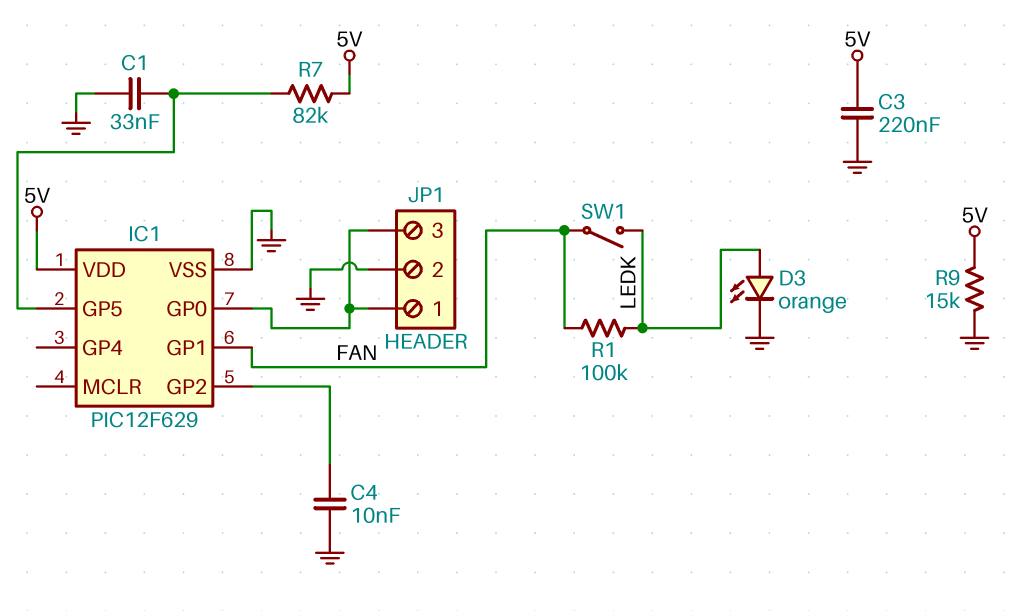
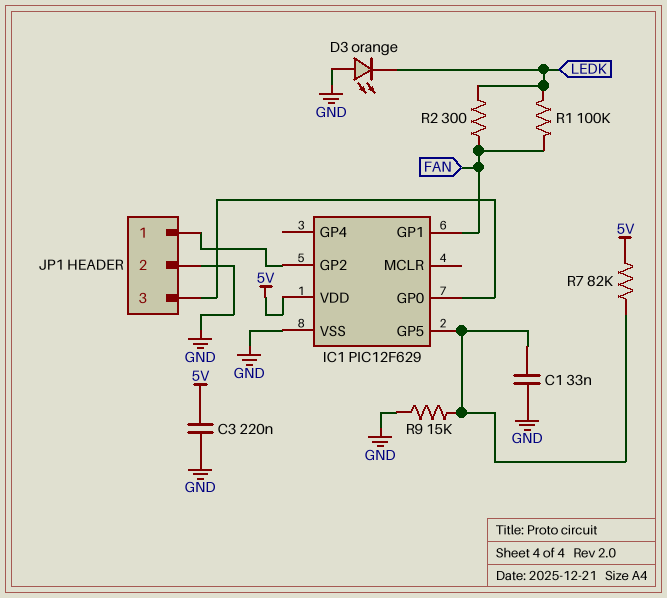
C4: 10nF (GND, IC1/GP2) -> none
D3: LED orange (A LEDK, K GND) -> LED orange (A GND, K LEDK)
JP1 pin 1: IC1/GP0 -> IC1/GP2
R2: none -> 300 (FAN, LEDK)
R9: 15k (5V, GND) -> 15k (GND, IC1/GP5)
SW1: switch (FAN, LEDK) -> none

